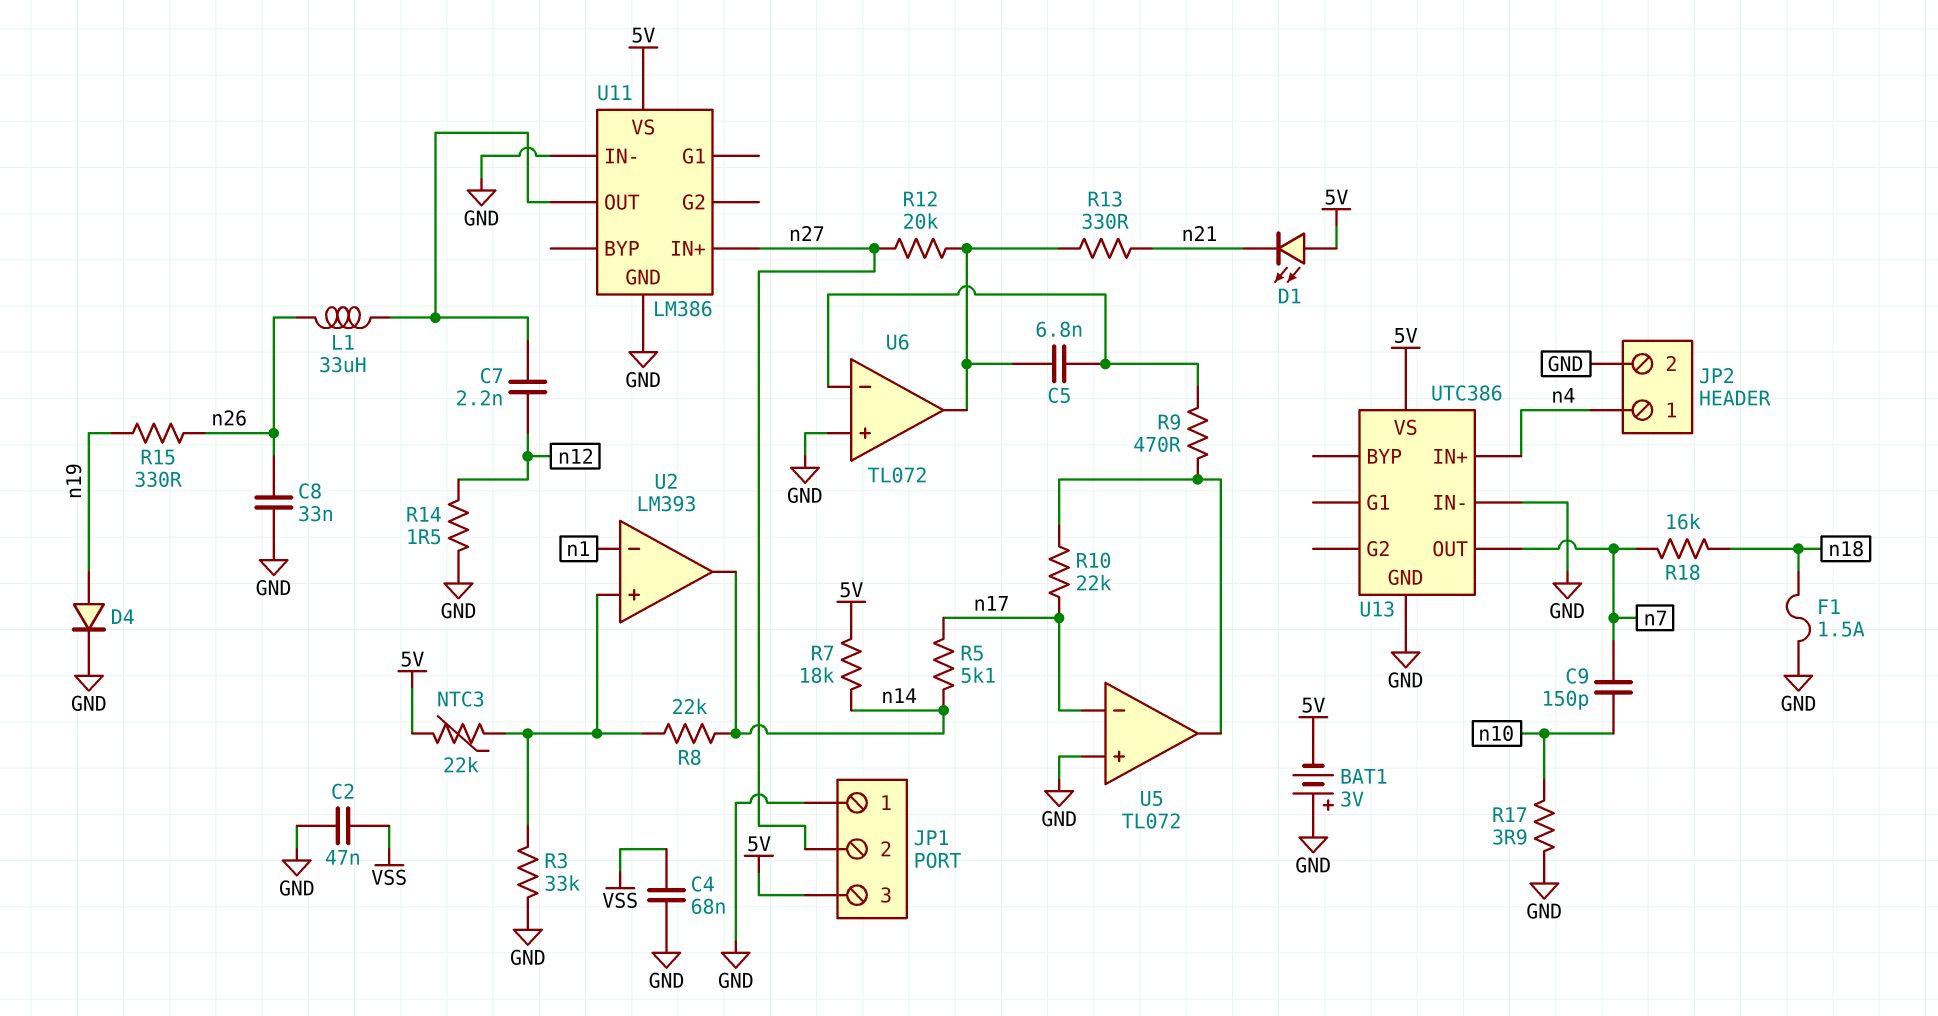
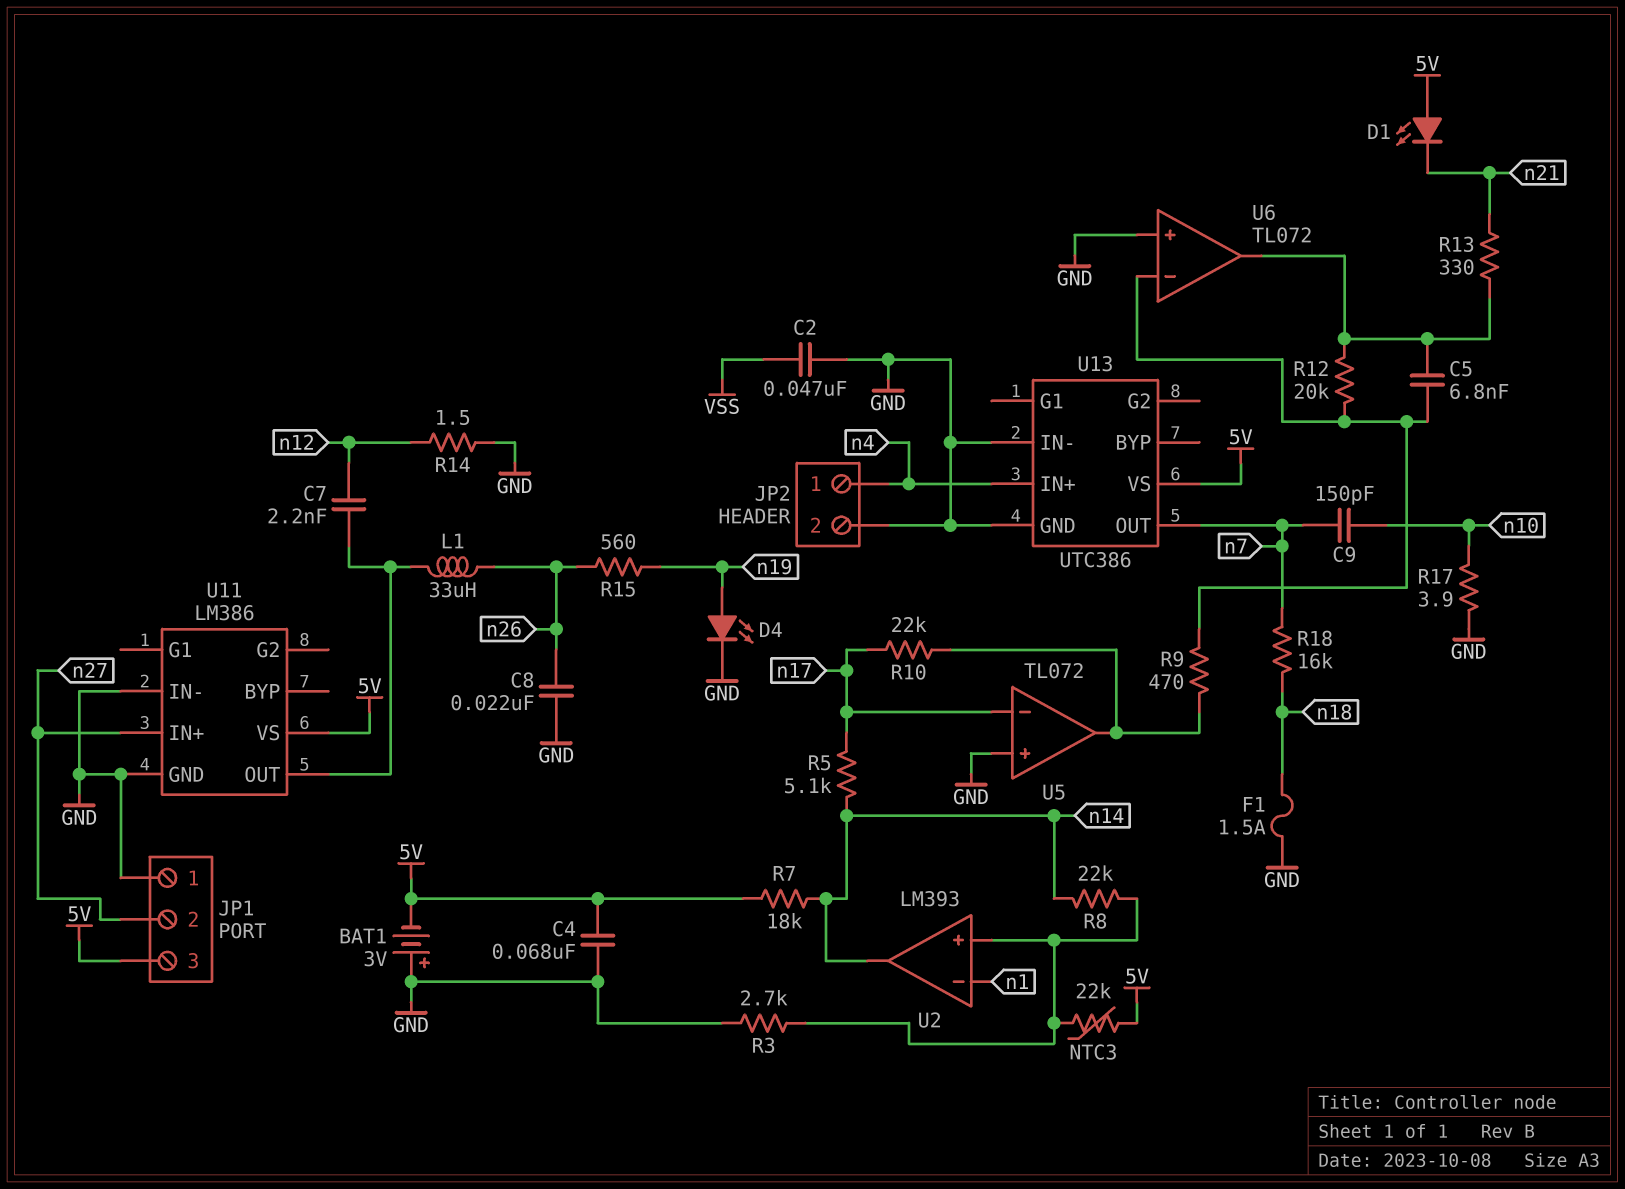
C4: 68nF (GND, VSS) -> 68nF (5V, GND)
C8: 33nF (GND, n26) -> 22nF (GND, n26)
D4: diode (A n19, K GND) -> LED (A n19, K GND)
R3: 33k (GND, U2/in+) -> 2.7k (GND, U2/in+)
R12: 20k (U6/out, n27) -> 20k (U6/in-, U6/out)
R15: 330 (n19, n26) -> 560 (n19, n26)

